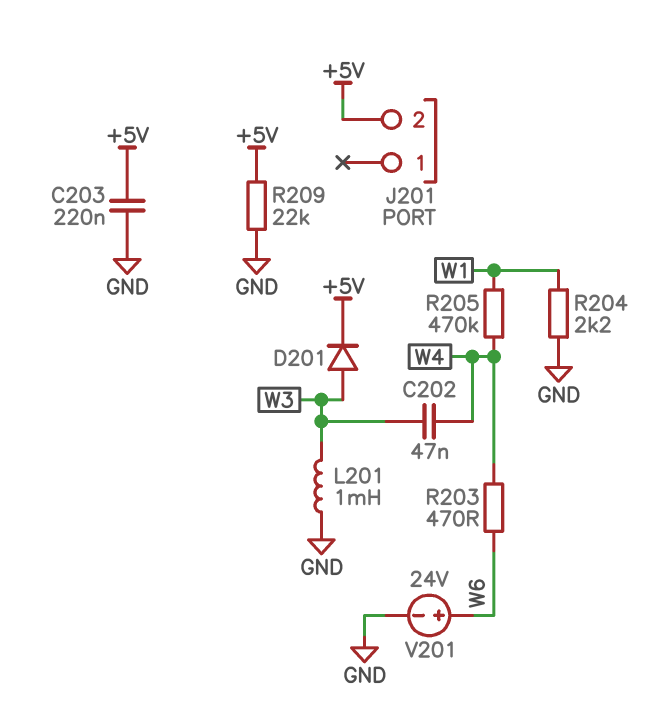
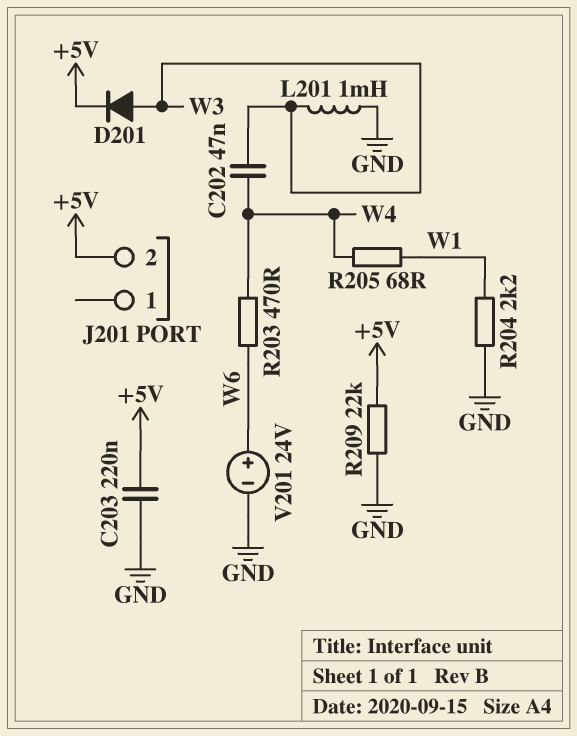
R205: 470k (W1, W4) -> 68 (W1, W4)

